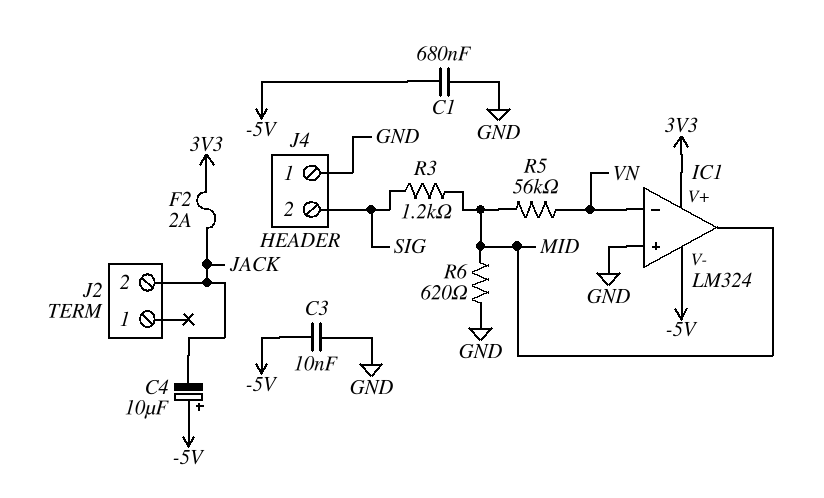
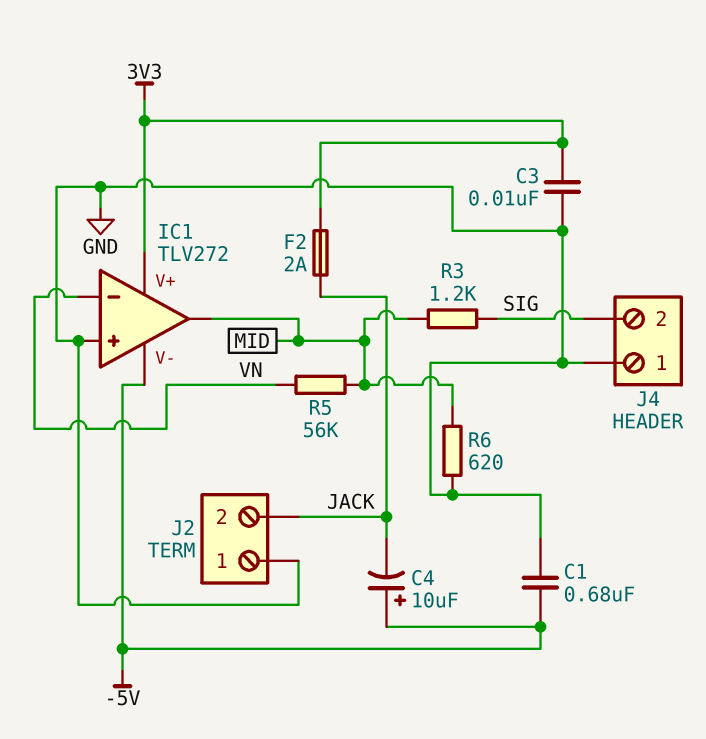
C3: 10nF (-5V, GND) -> 10nF (3V3, GND)
IC1: LM324 -> TLV272
J2 pin 1: none -> GND

